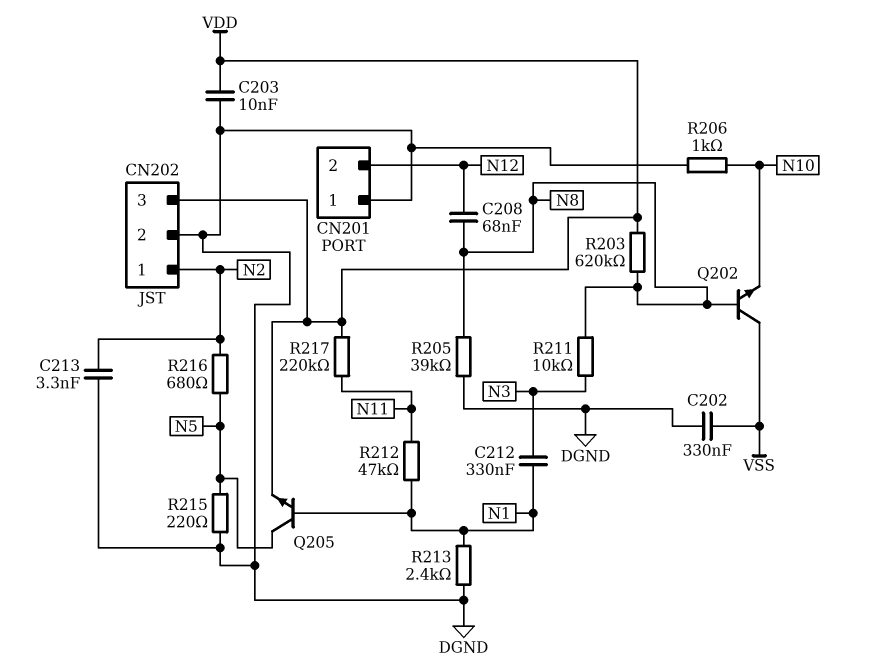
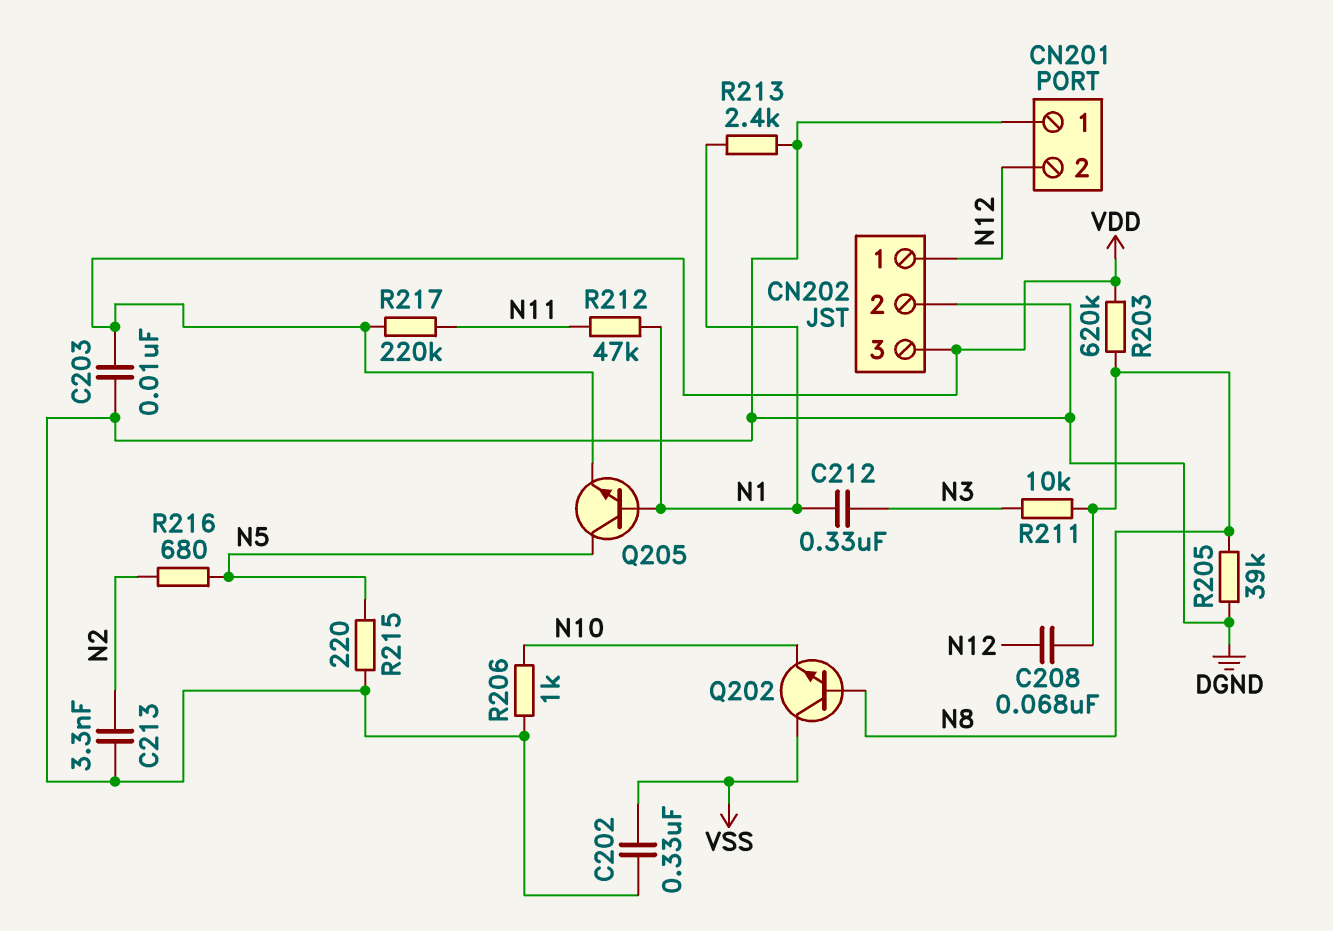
CN202 pin 1: N2 -> N12

